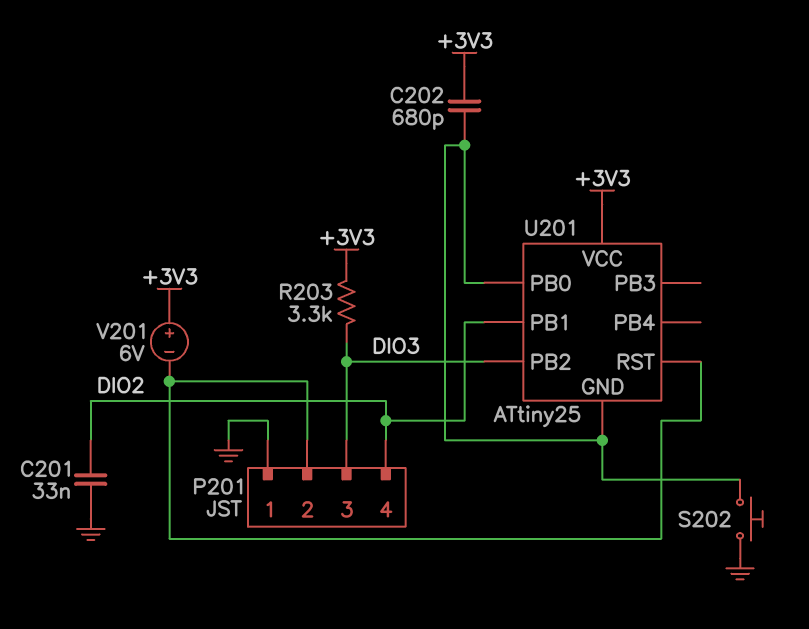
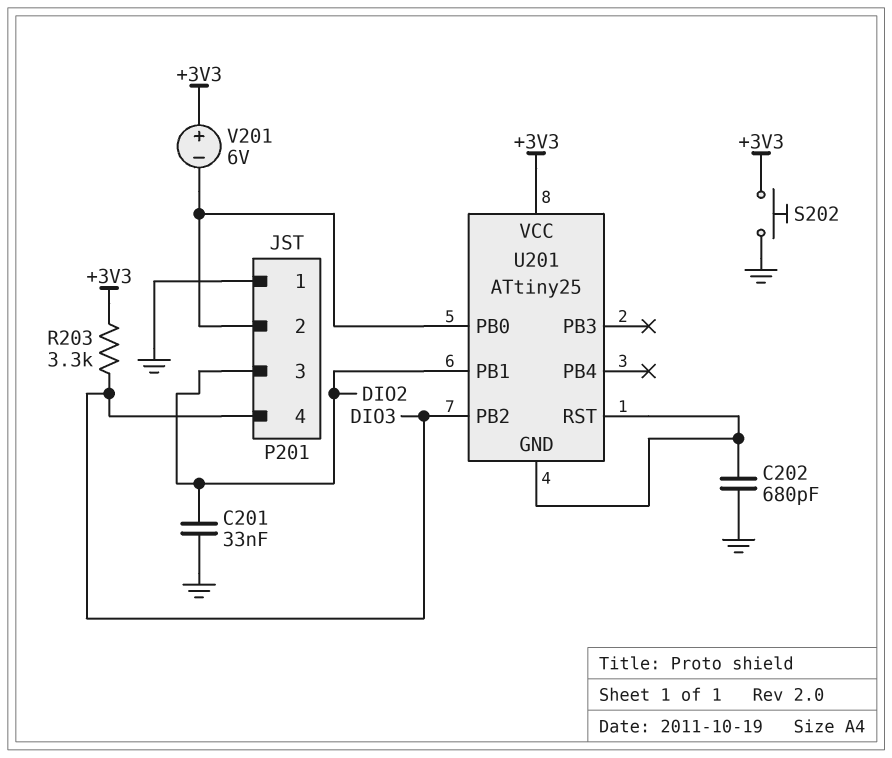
C202: 680pF (+3V3, U201/GND) -> 680pF (GND, U201/GND)
P201 pin 3: DIO3 -> DIO2
P201 pin 4: DIO2 -> DIO3
S202: button (GND, U201/GND) -> button (+3V3, GND)
U201 pin PB0: U201/GND -> P201/2
U201 pin RST: P201/2 -> U201/GND

